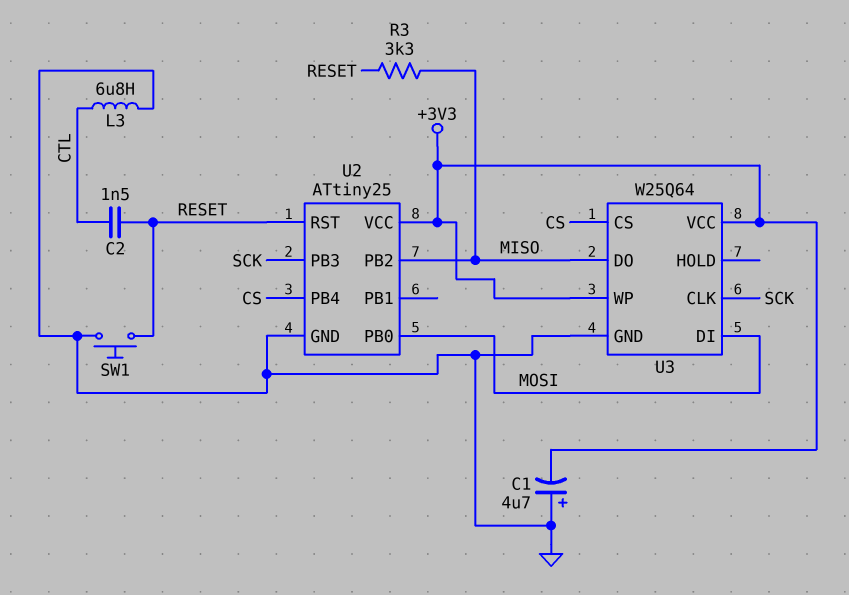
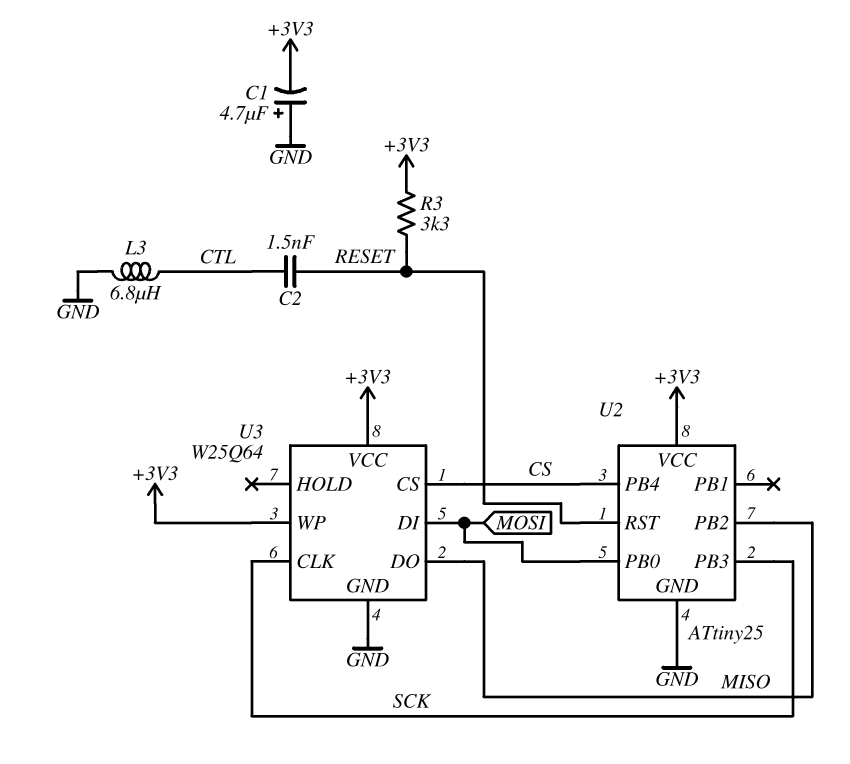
R3: 3.3k (MISO, RESET) -> 3.3k (+3V3, RESET)
SW1: button (GND, RESET) -> none

